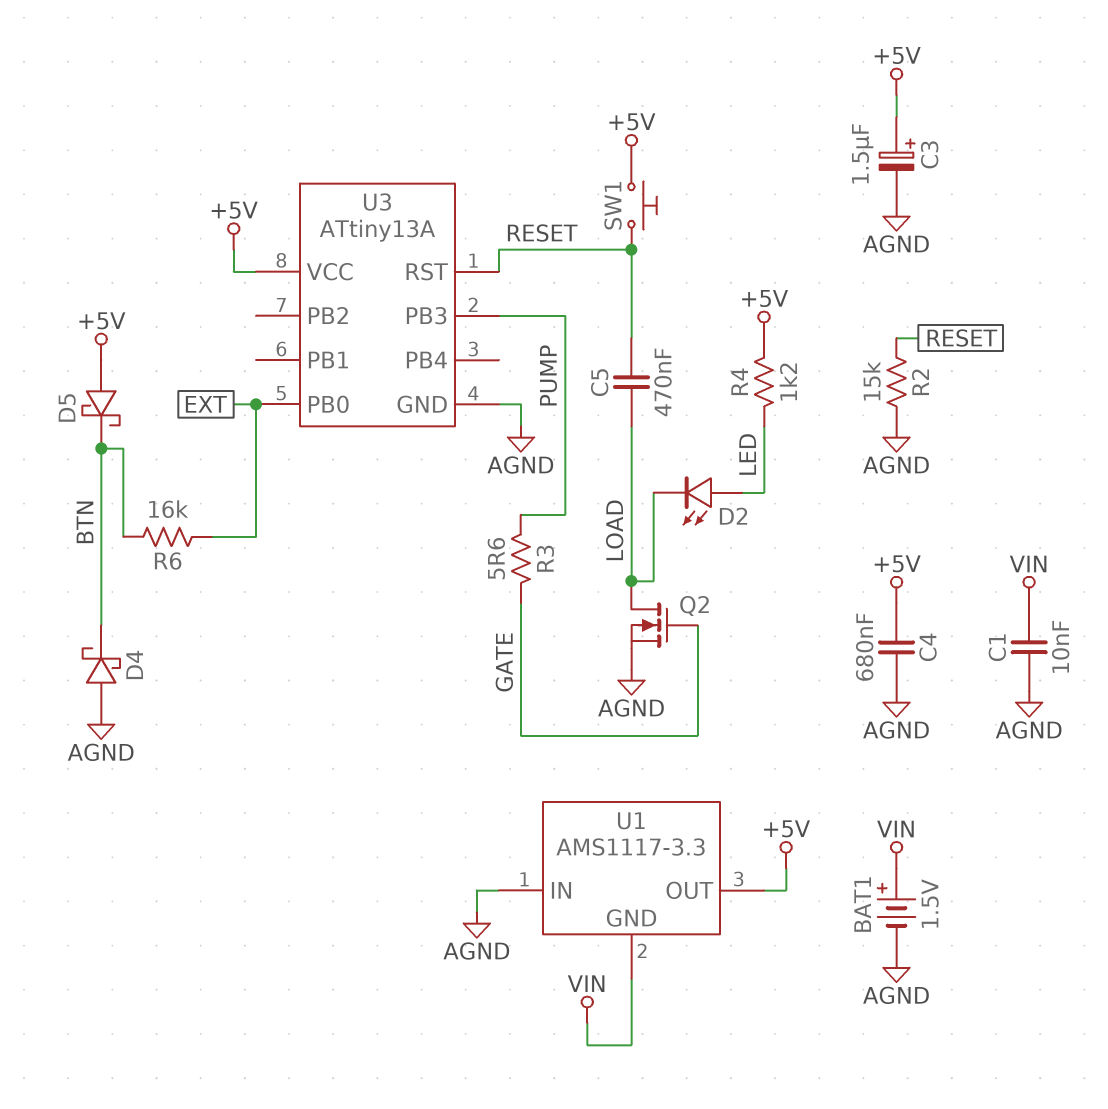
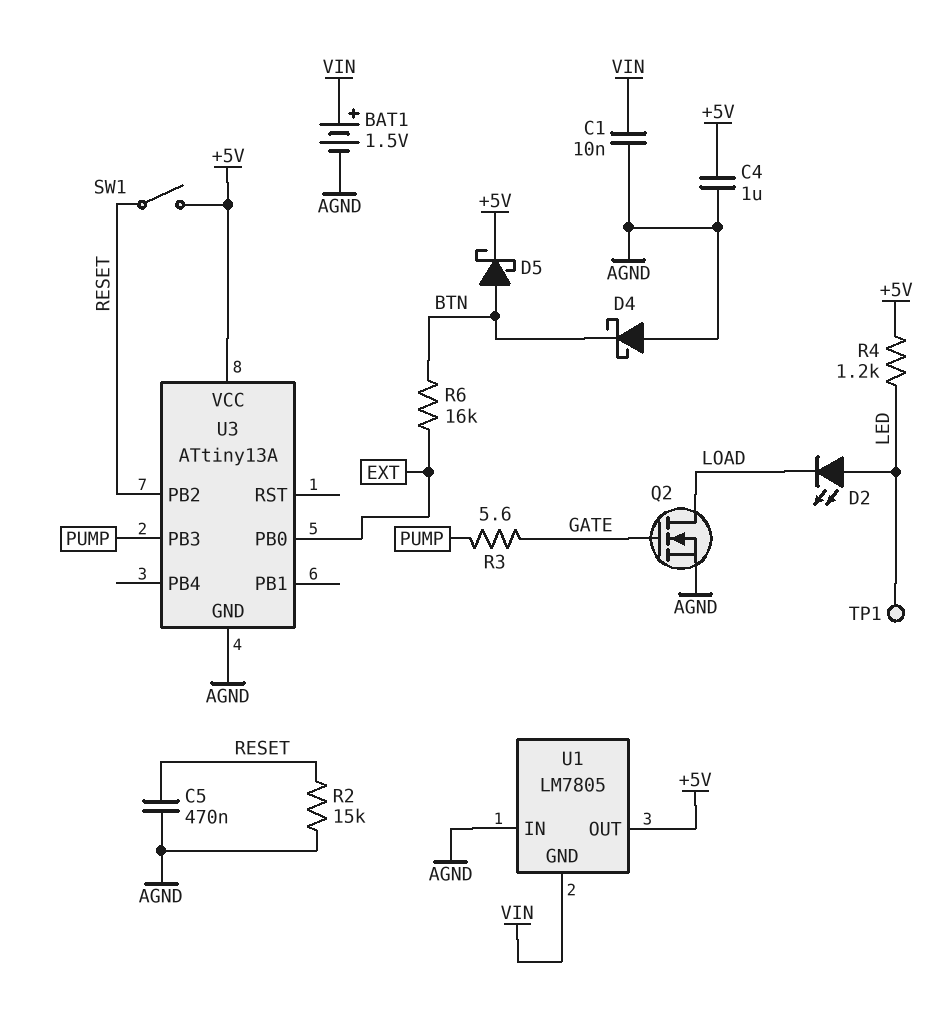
C3: 1.5uF (plus +5V, minus AGND) -> none
C4: 680nF (+5V, AGND) -> 1uF (+5V, AGND)
C5: 470nF (LOAD, RESET) -> 470nF (AGND, RESET)
D5: schottky (A +5V, K BTN) -> schottky (A BTN, K +5V)
SW1: button (+5V, RESET) -> switch (+5V, RESET)
TP1: none -> test point (LED)
U1: AMS1117-3.3 -> LM7805
U3 pin PB2: none -> RESET
U3 pin RST: RESET -> none

